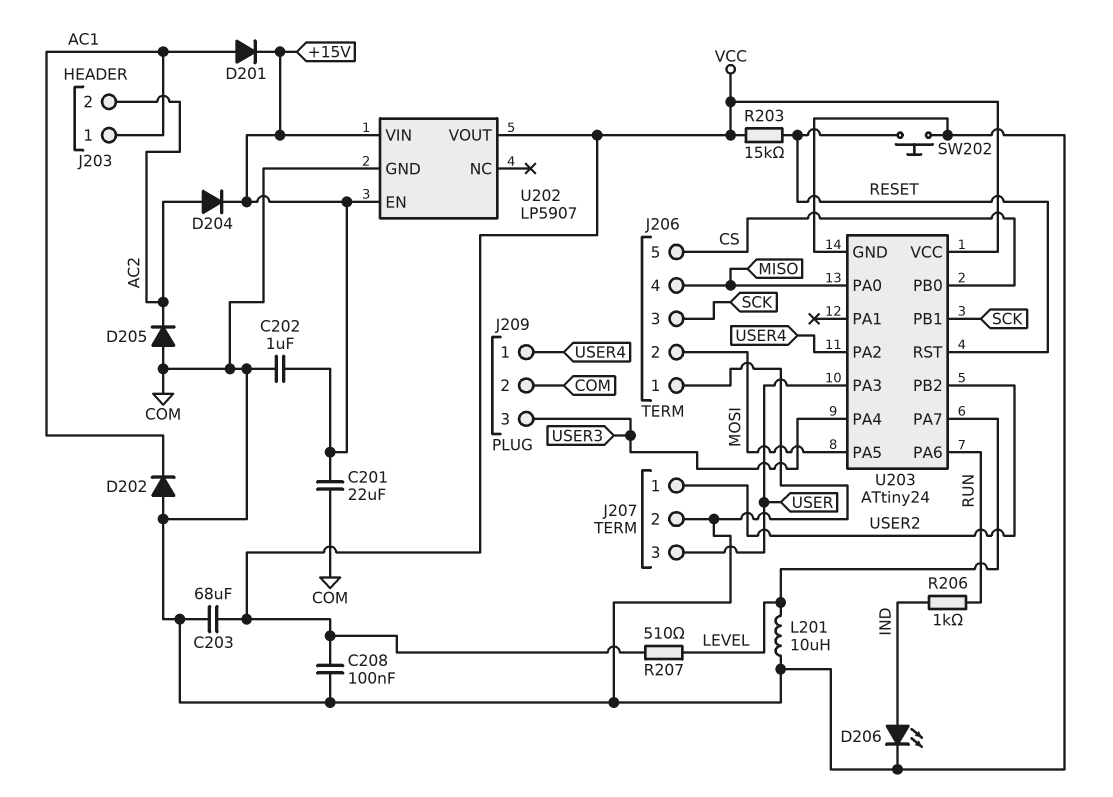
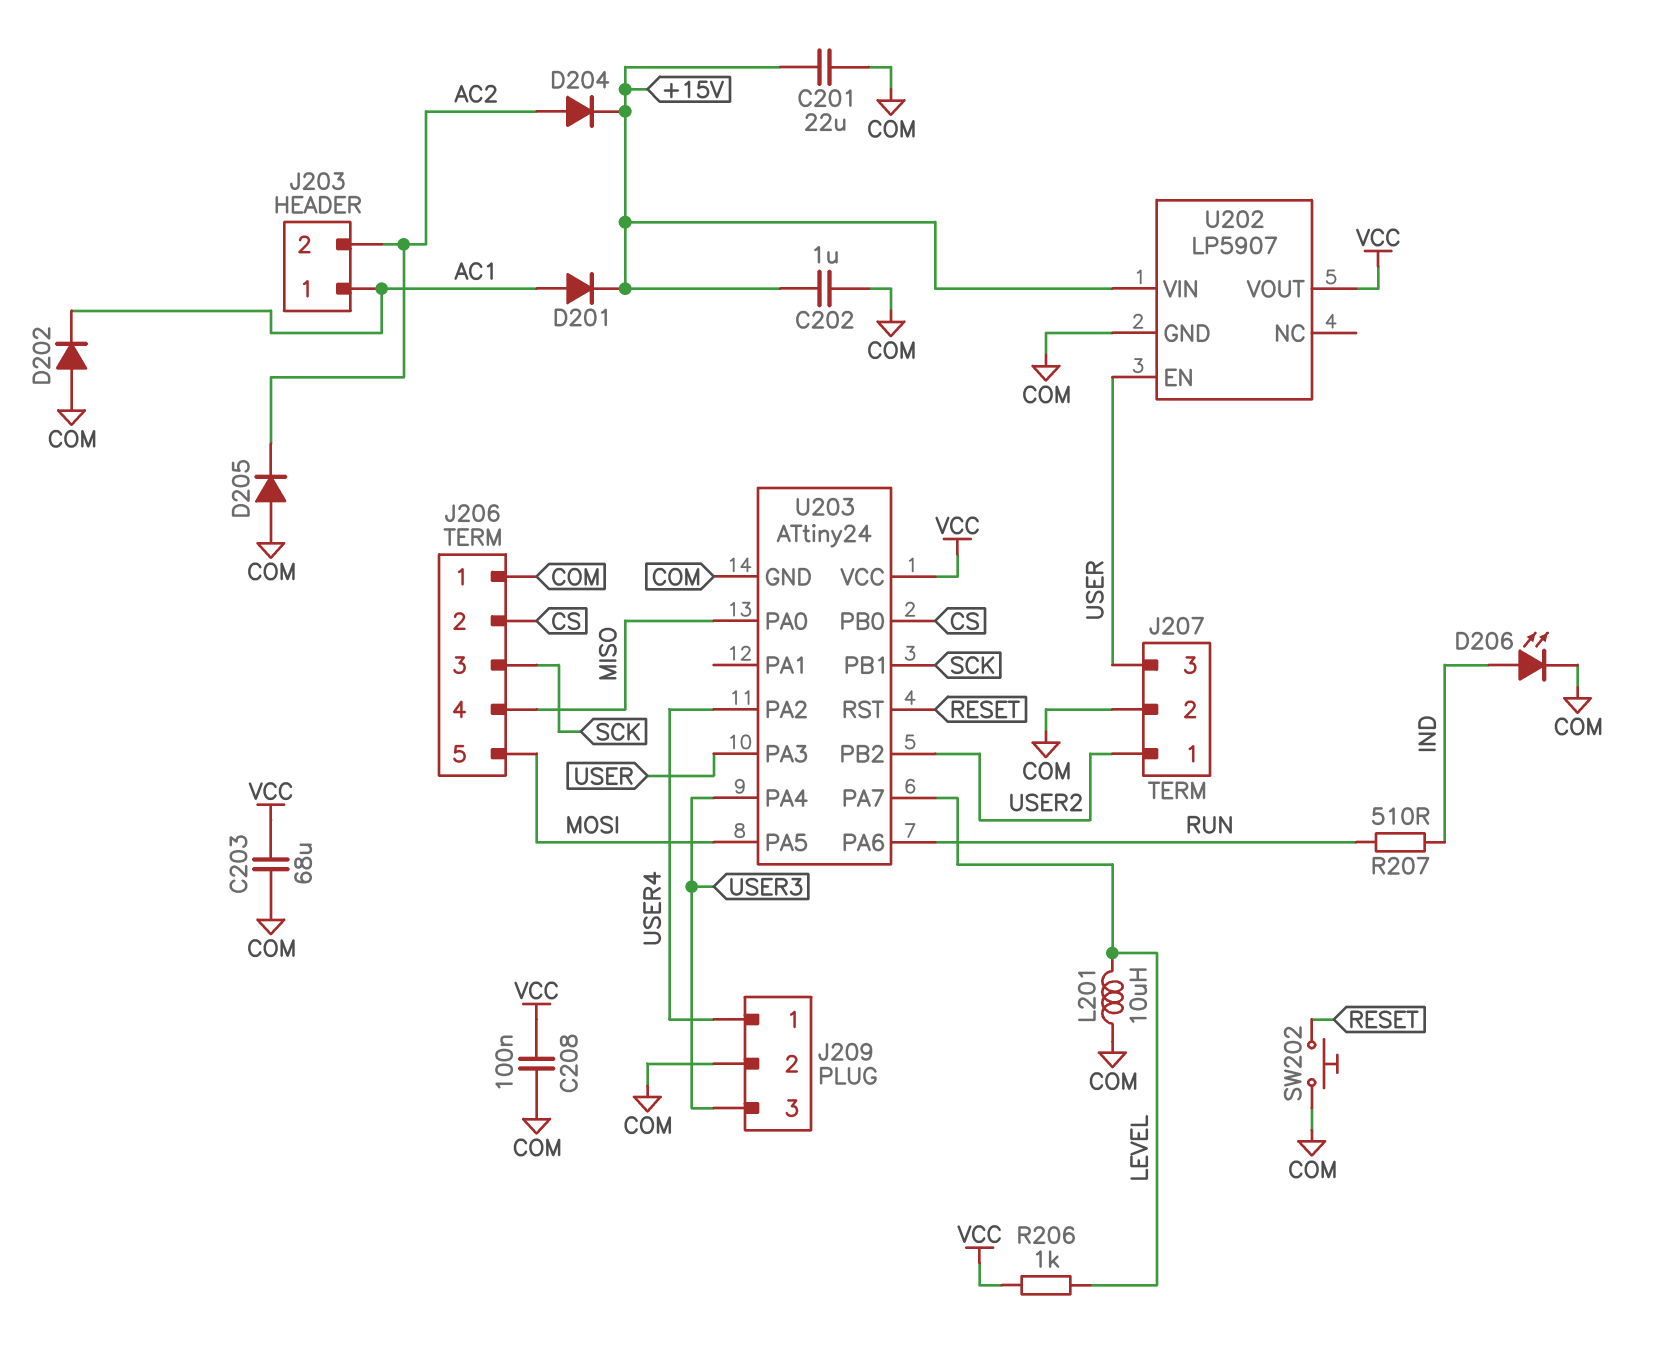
J206 pin 2: MOSI -> CS
J206 pin 5: CS -> MOSI
R203: 15k (RESET, VCC) -> none
R206: 1k (IND, RUN) -> 1k (LEVEL, VCC)
R207: 510 (LEVEL, VCC) -> 510 (IND, RUN)
U202 pin EN: +15V -> USER

